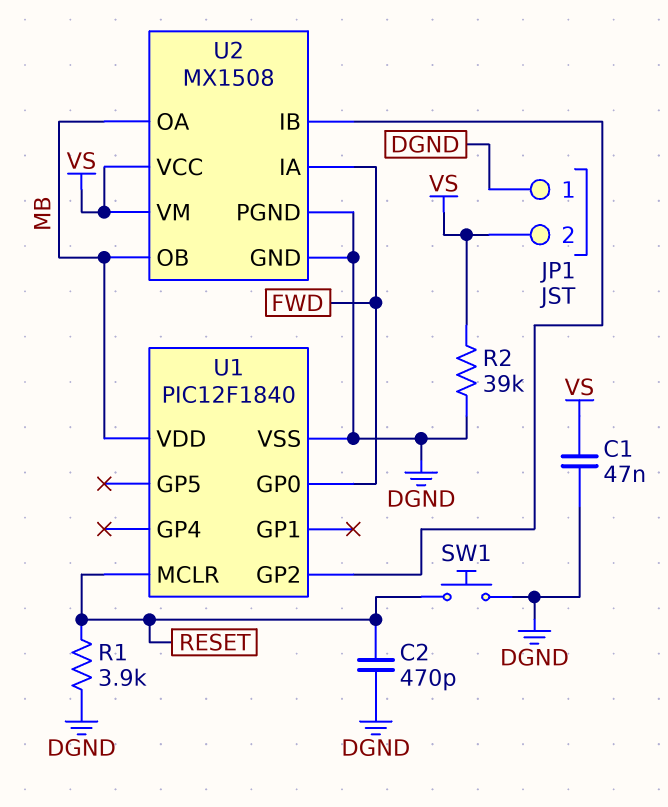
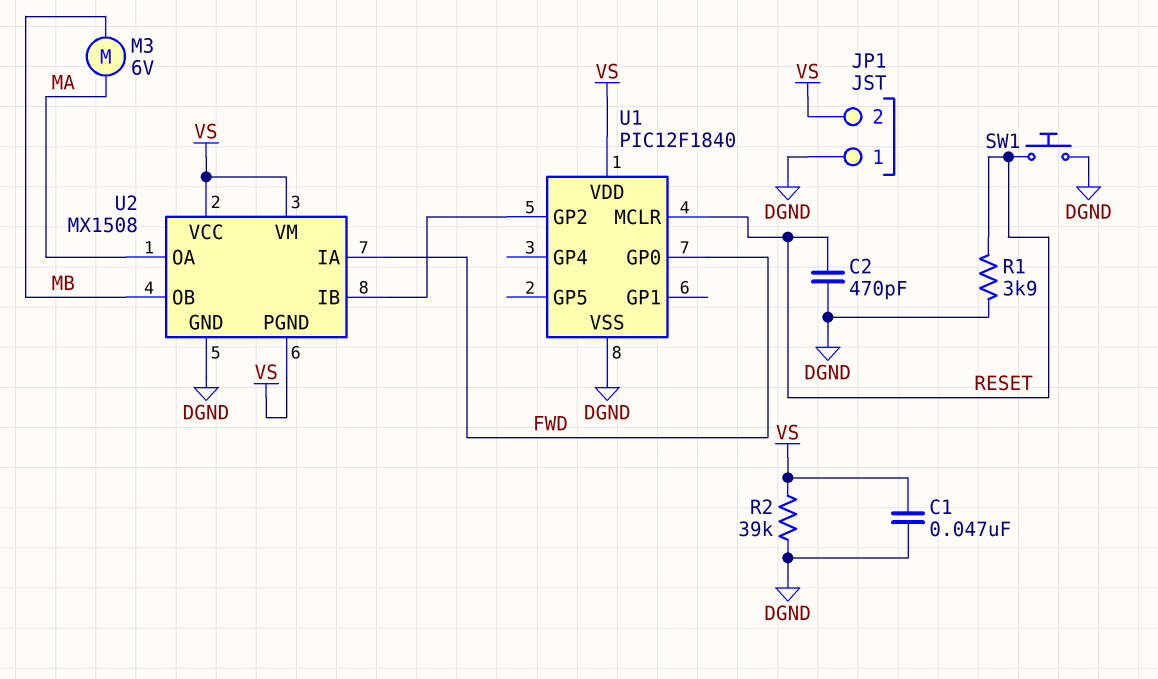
M3: none -> motor 6V (MA, MB)
U1 pin VDD: MB -> VS
U2 pin OA: MB -> MA
U2 pin PGND: DGND -> VS

